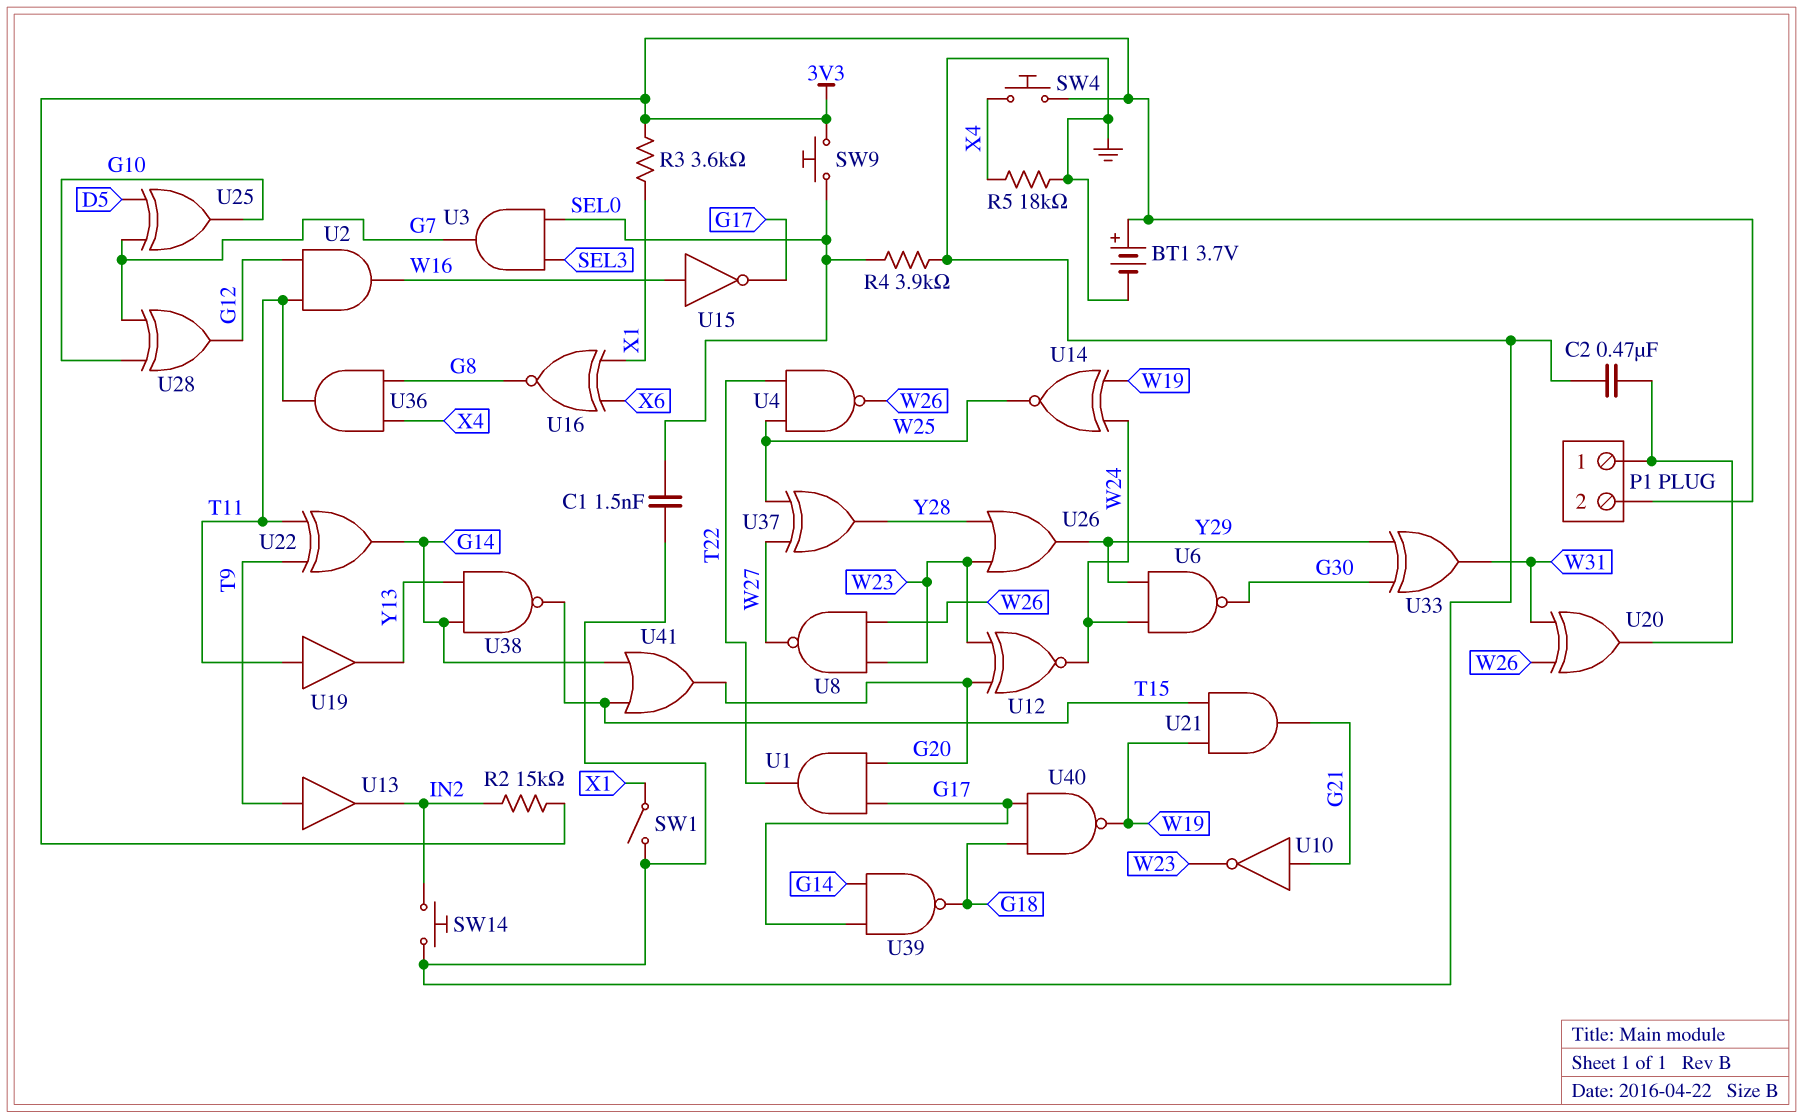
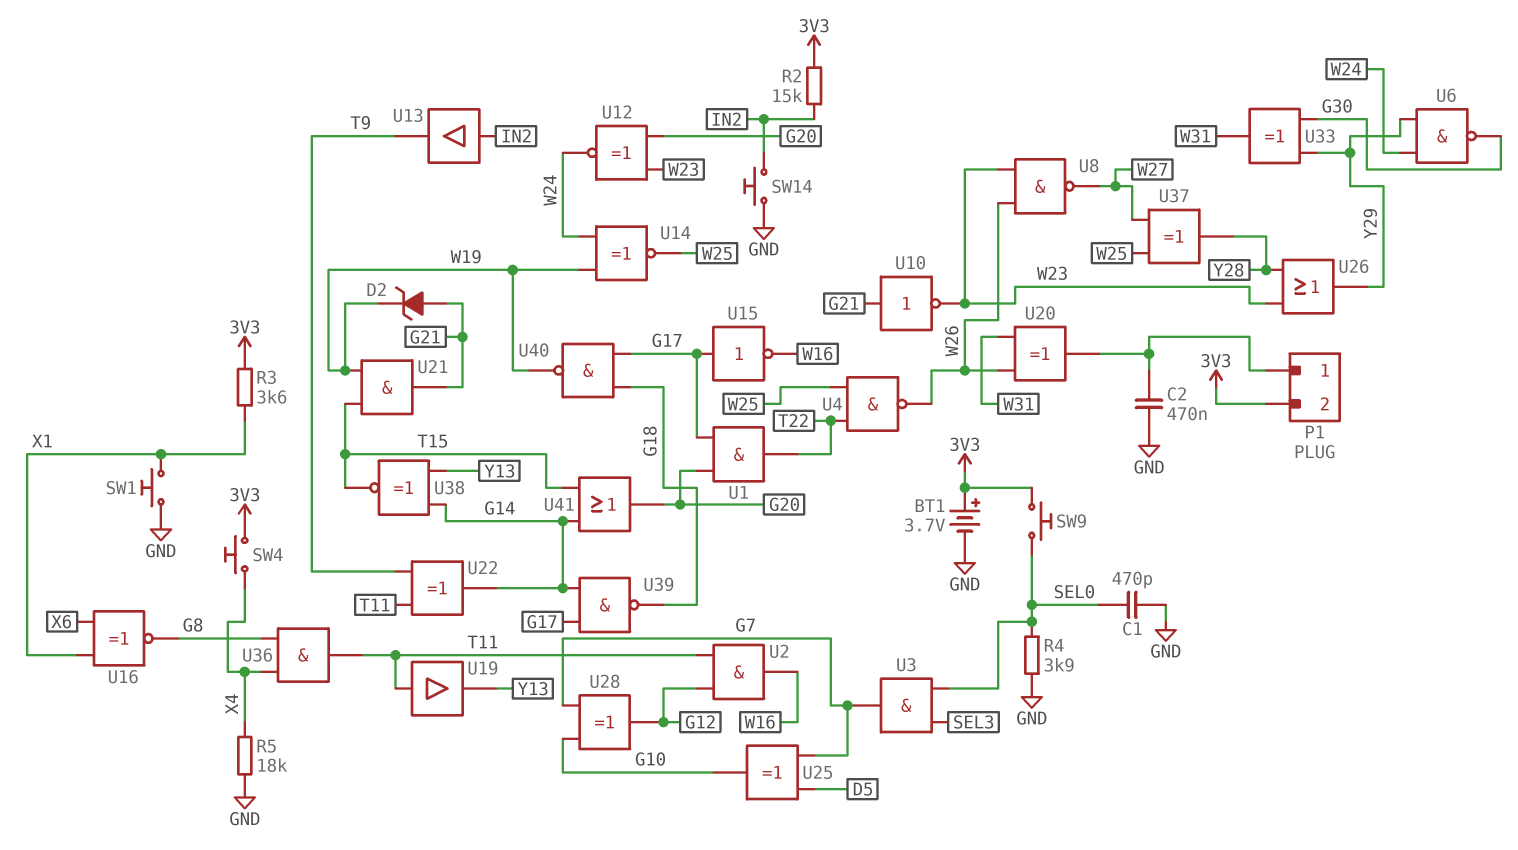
C1: 1.5nF (GND, SEL0) -> 470pF (GND, SEL0)
D2: none -> zener (A G21, K W19)
SW1: switch (GND, X1) -> button (GND, X1)
U13: buffer (in T9, out IN2) -> buffer (in IN2, out T9)
U15: NOT (in W16, out G17) -> NOT (in G17, out W16)
U38: NAND (in G14, in Y13, out T15) -> XNOR (in G14, in Y13, out T15)

